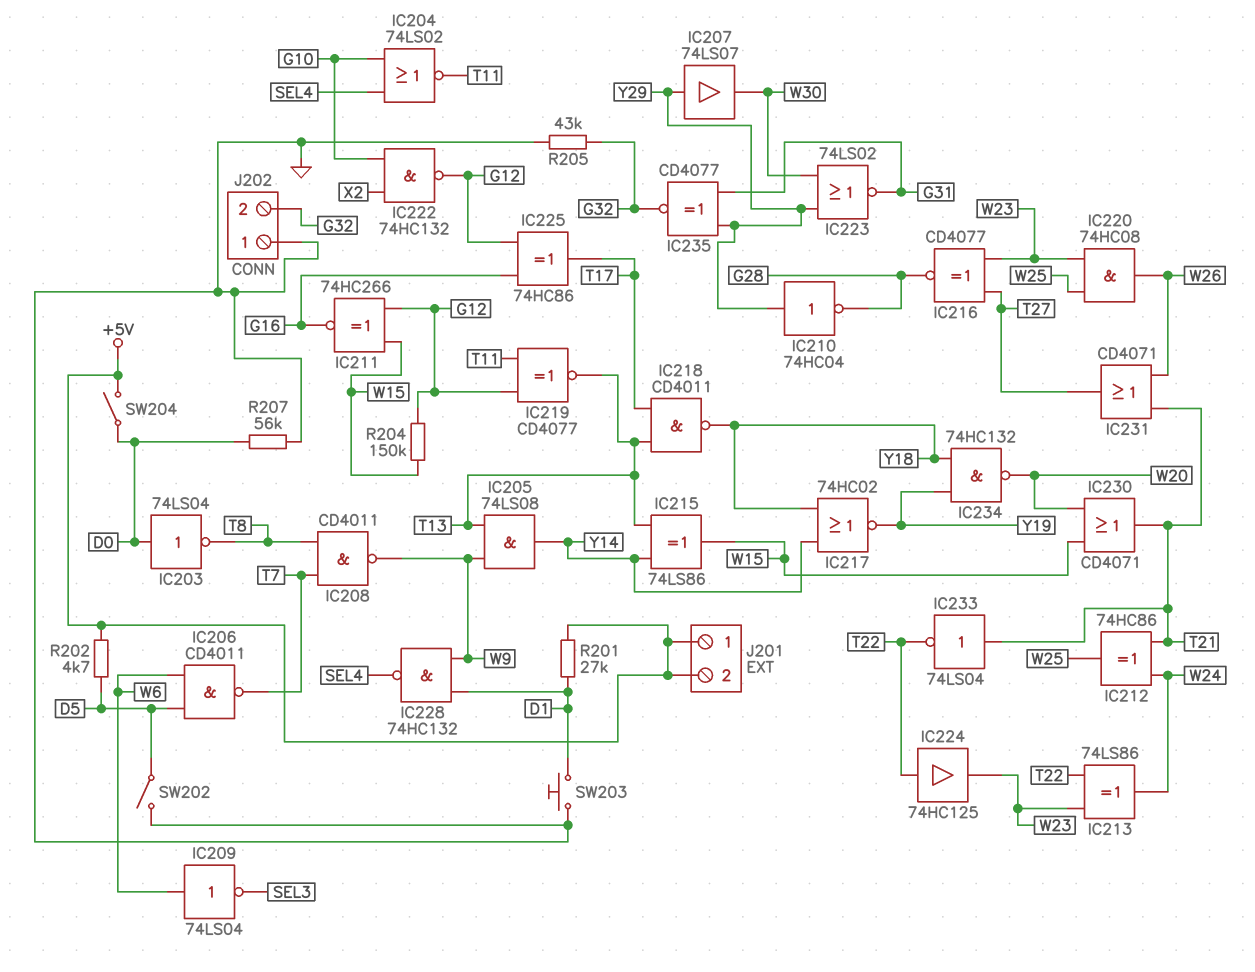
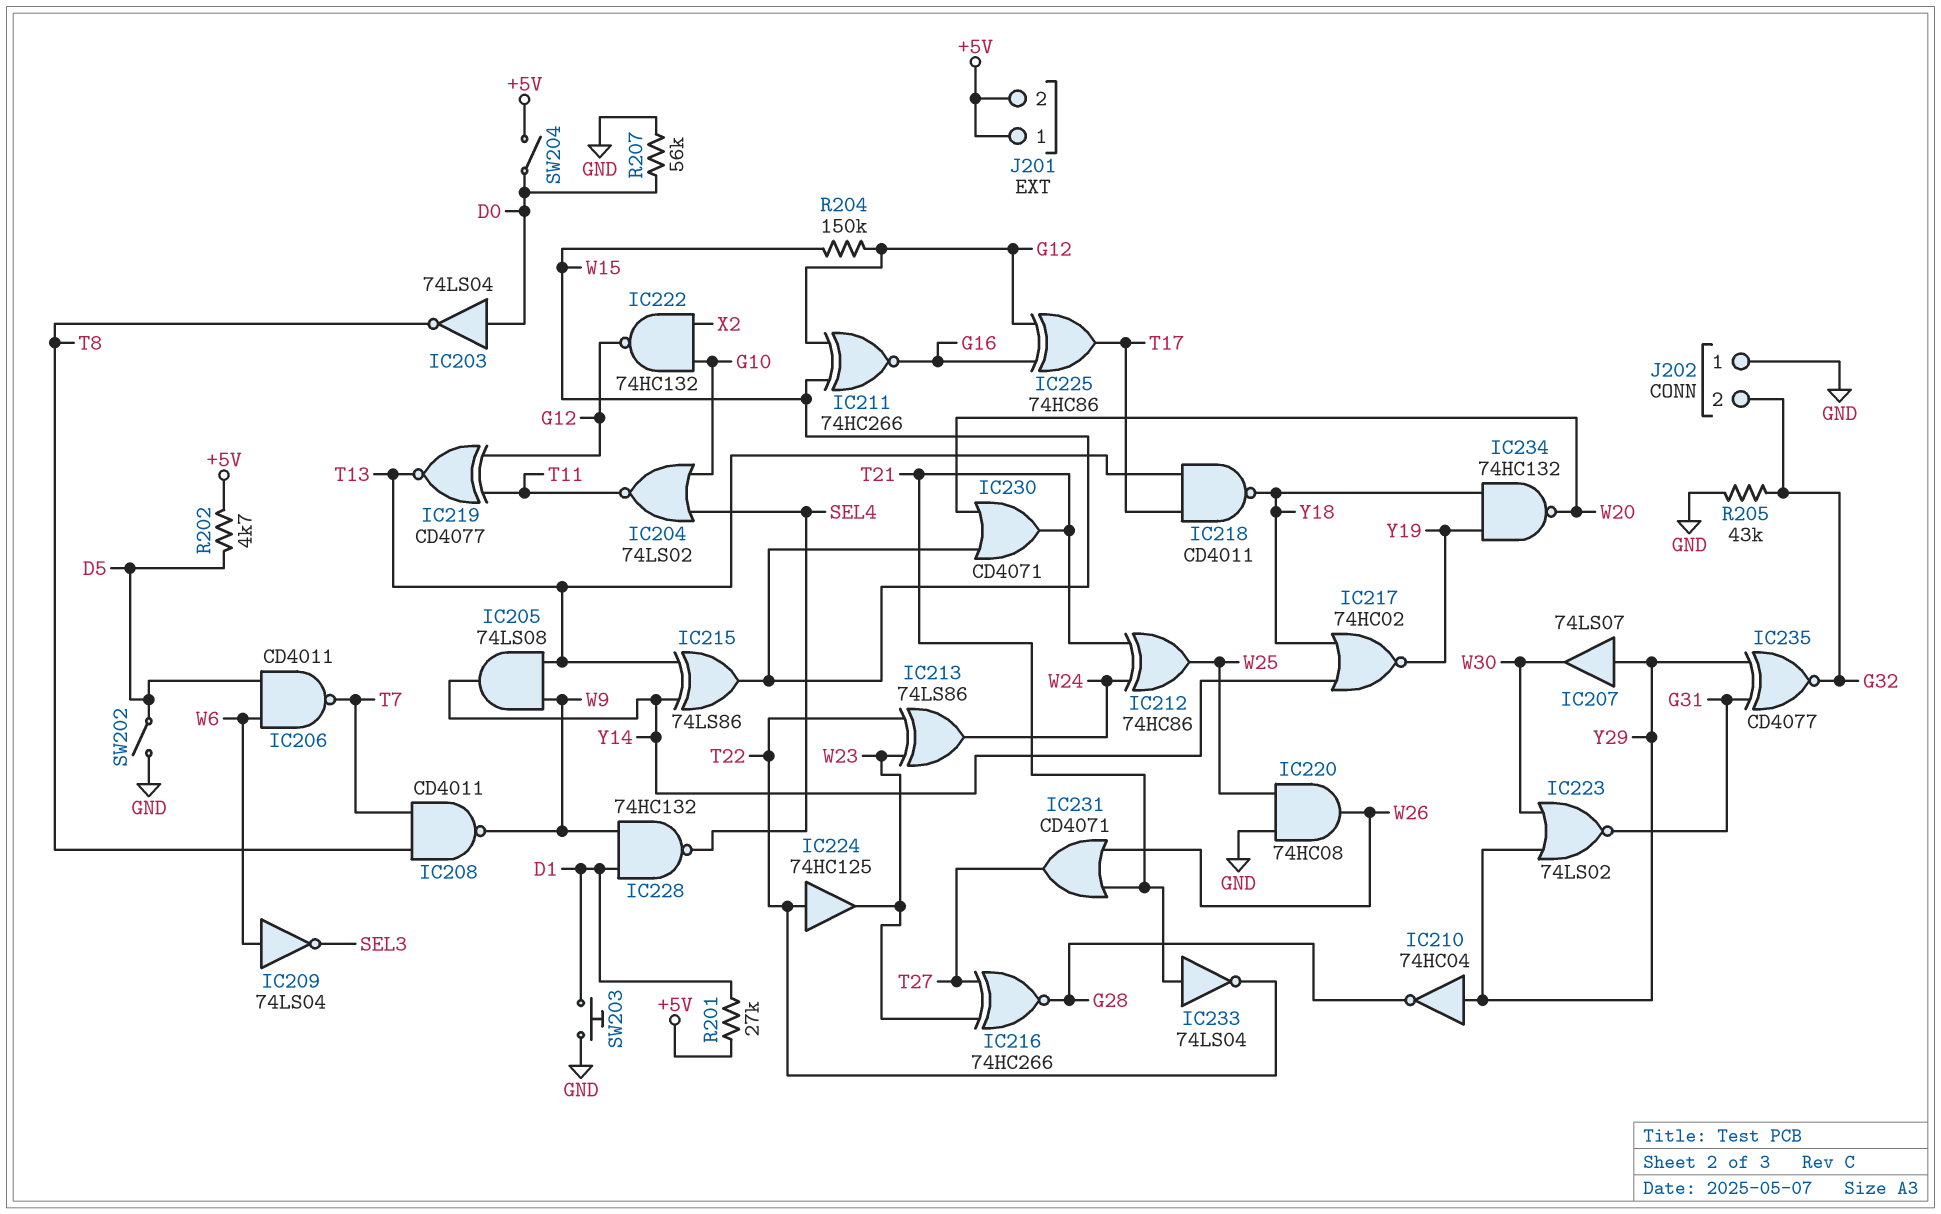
IC216: XNOR CD4077 (in T27, in W23, out G28) -> XNOR 74HC266 (in T27, in W23, out G28)
IC220: AND 74HC08 (in W23, in W25, out W26) -> AND 74HC08 (in GND, in W25, out W26)

